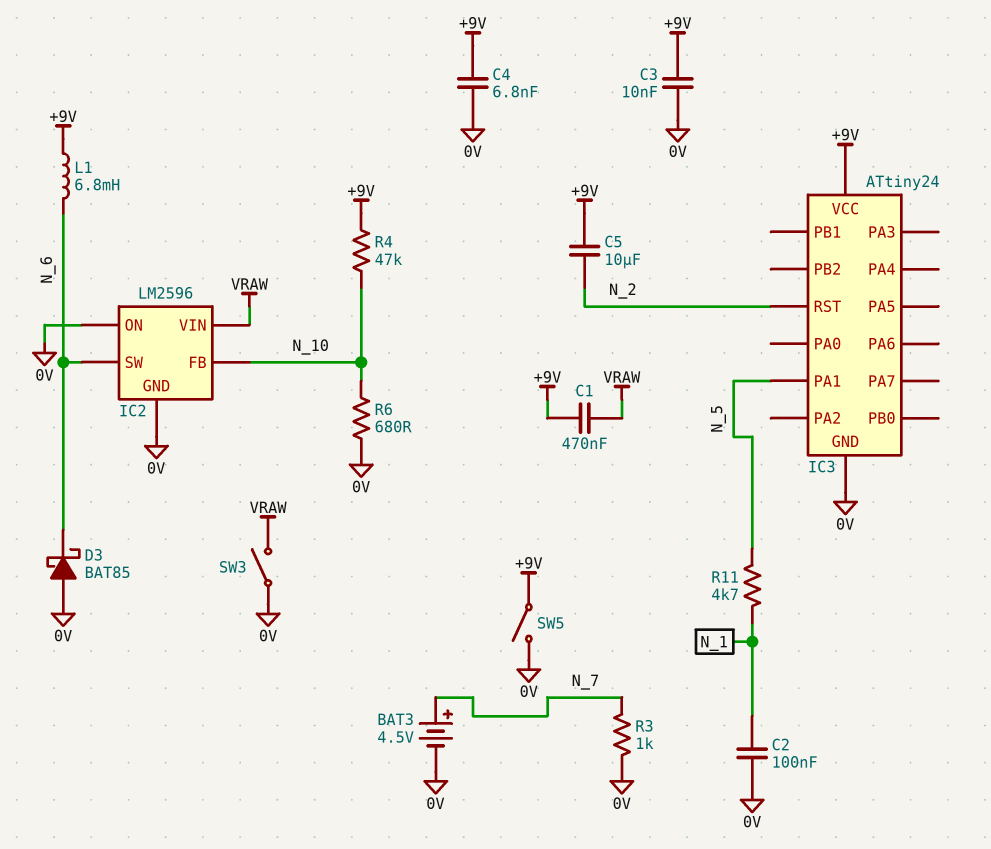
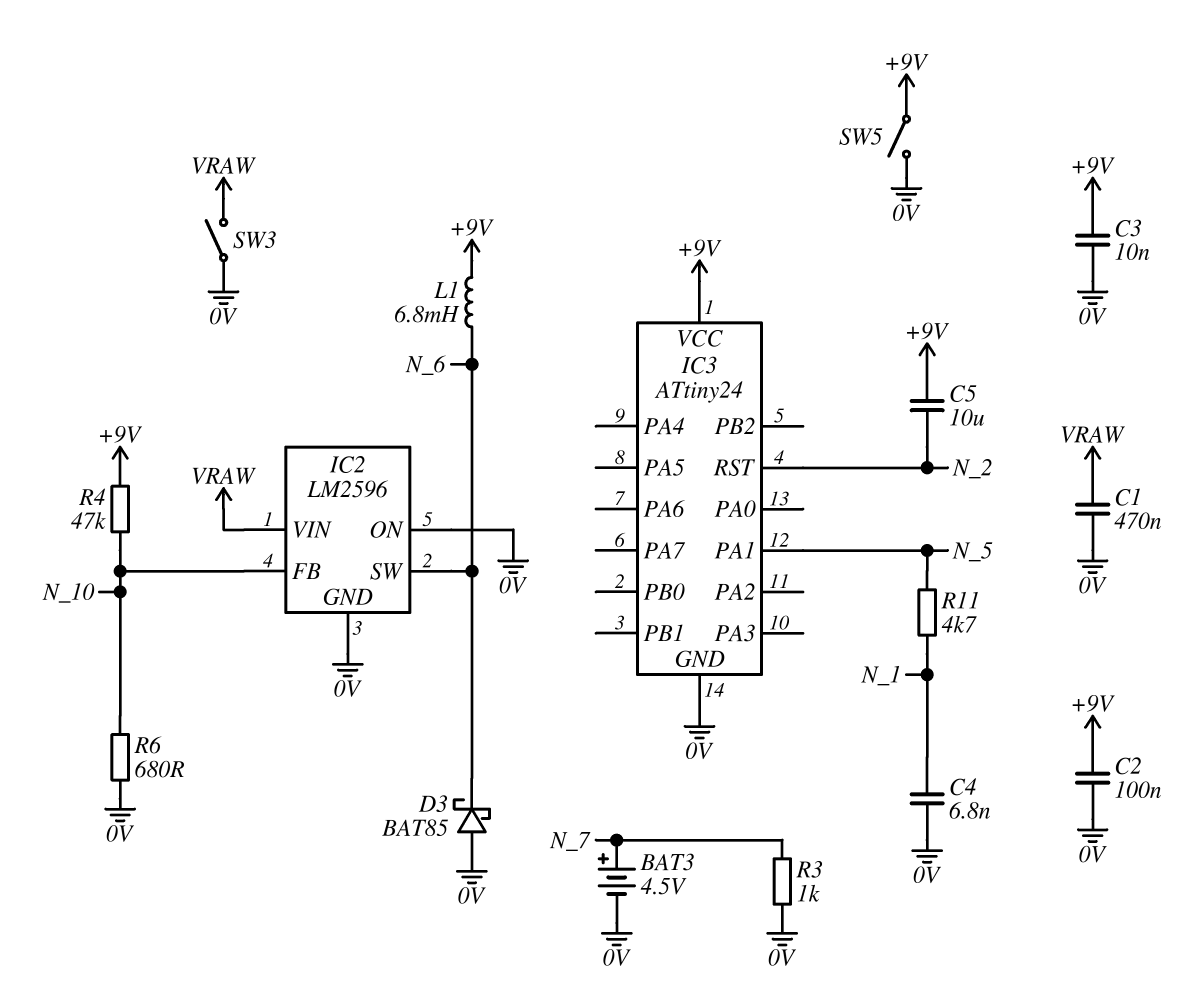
C1: 470nF (+9V, VRAW) -> 470nF (0V, VRAW)
C2: 100nF (0V, N_1) -> 100nF (+9V, 0V)
C4: 6.8nF (+9V, 0V) -> 6.8nF (0V, N_1)

